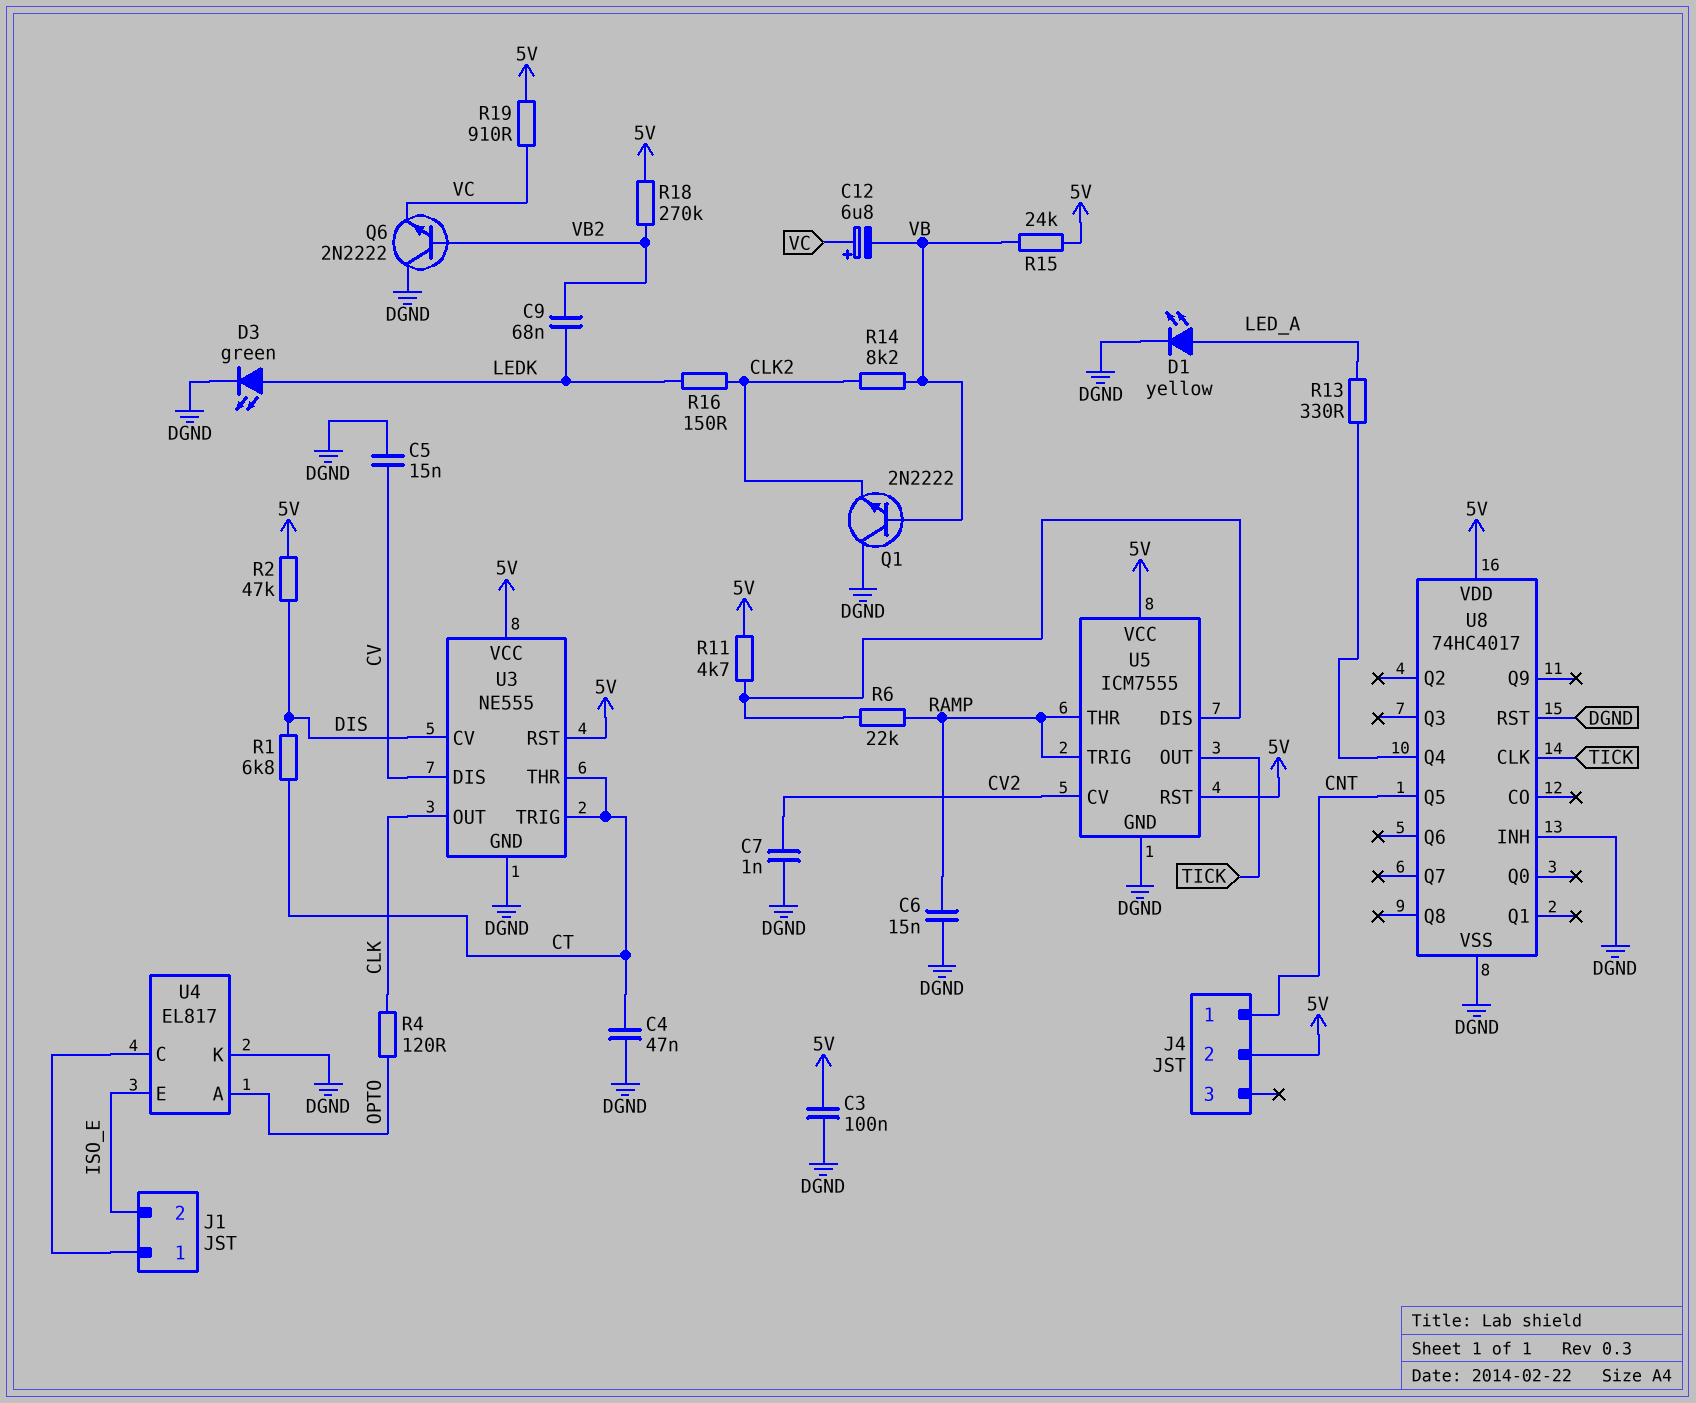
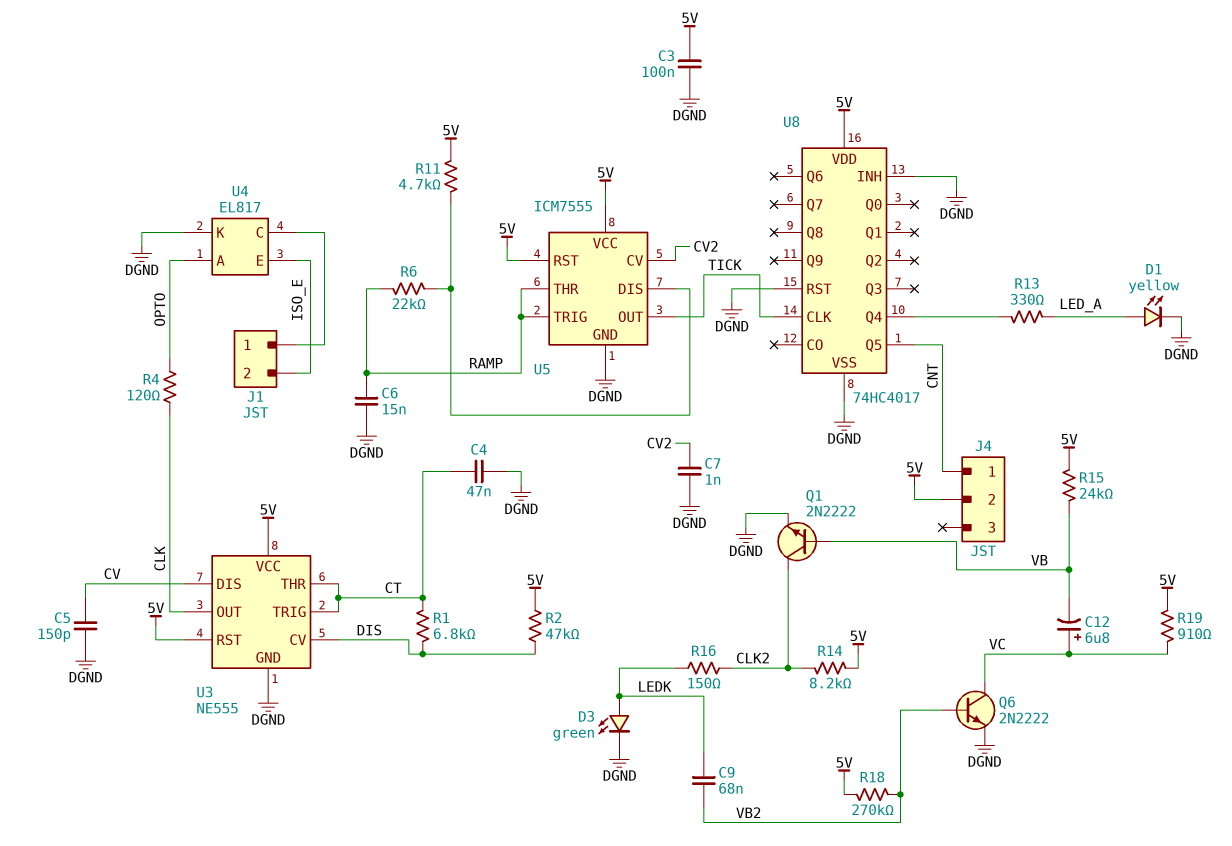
C5: 15nF (CV, DGND) -> 150pF (CV, DGND)
Q1: NPN 2N2222 (B VB, C DGND, E CLK2) -> NPN 2N2222 (B VB, C CLK2, E DGND)
Q6: NPN 2N2222 (B VB2, C DGND, E VC) -> NPN 2N2222 (B VB2, C VC, E DGND)
R14: 8.2k (CLK2, VB) -> 8.2k (5V, CLK2)

